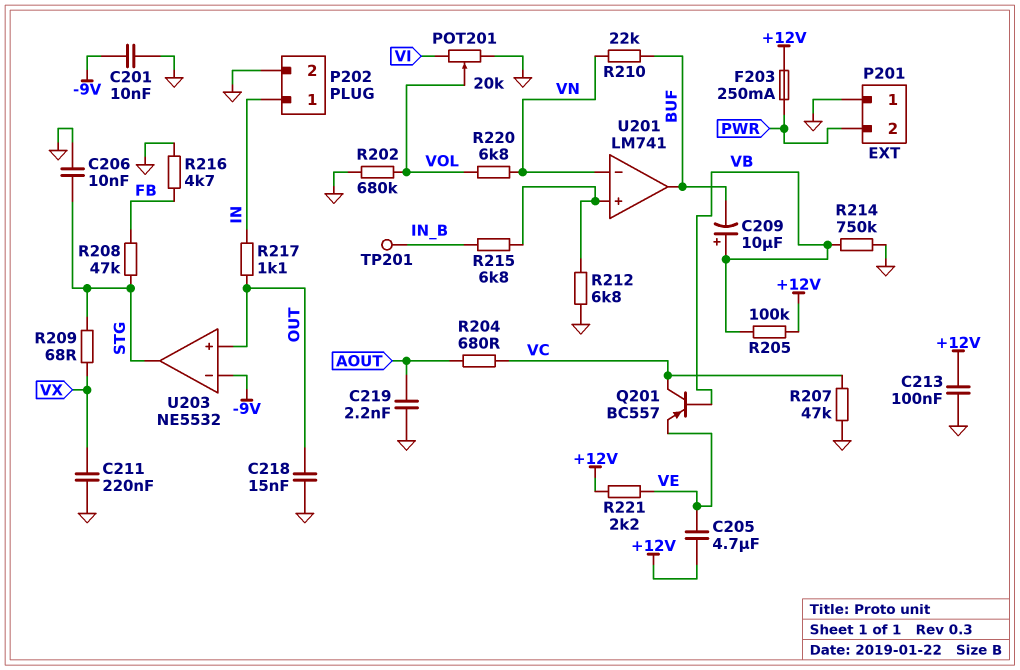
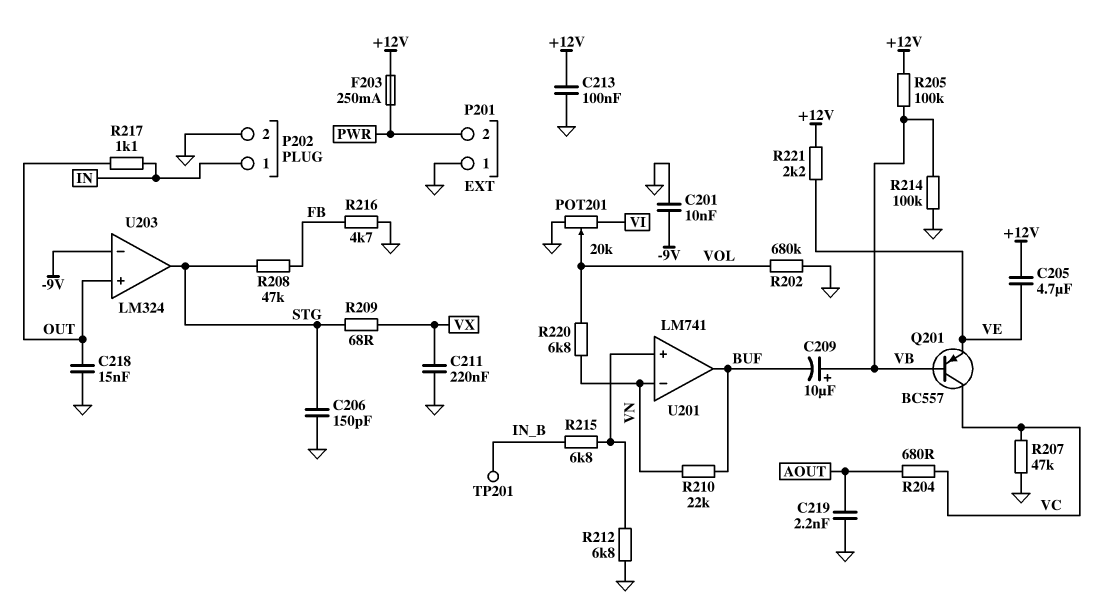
C206: 10nF (GND, STG) -> 150pF (GND, STG)
R214: 750k (GND, VB) -> 100k (GND, VB)
U203: NE5532 -> LM324

